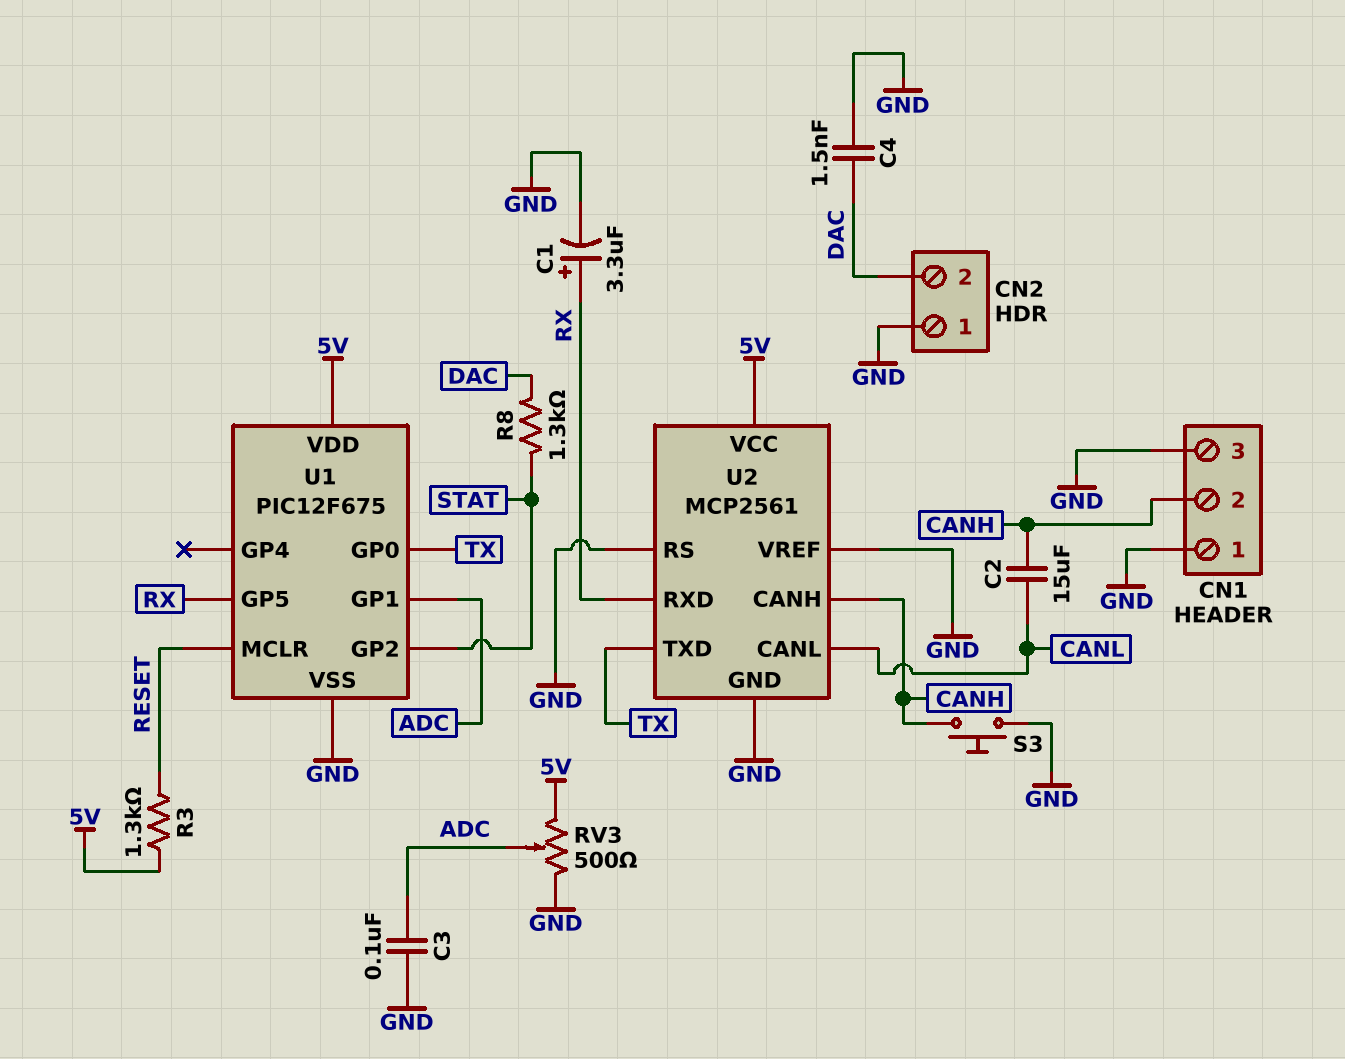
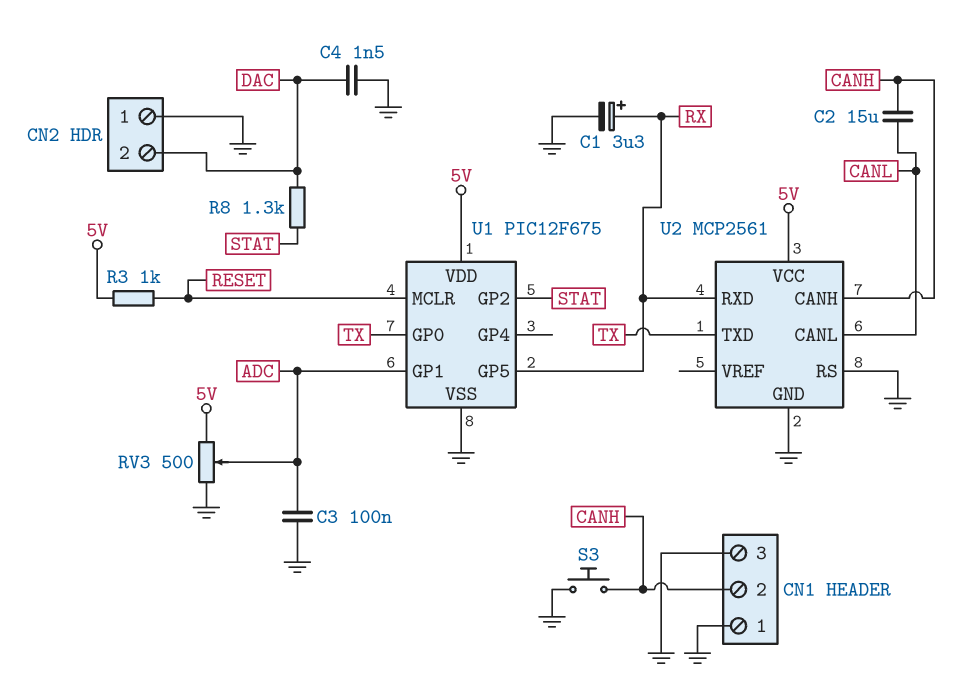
R3: 1.3k (5V, RESET) -> 1k (5V, RESET)
U2 pin VREF: GND -> none

